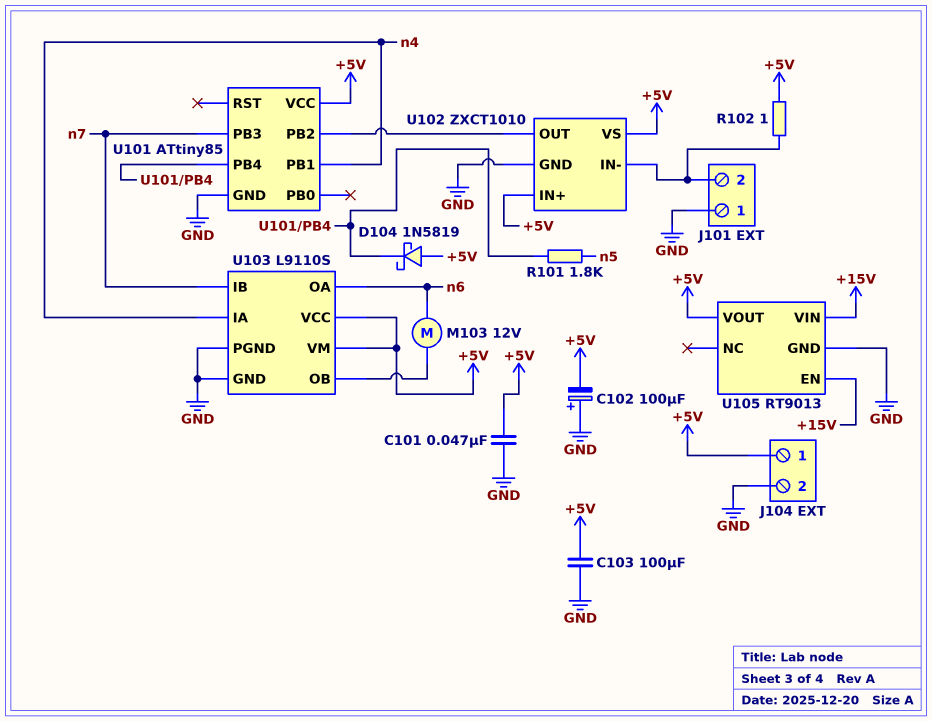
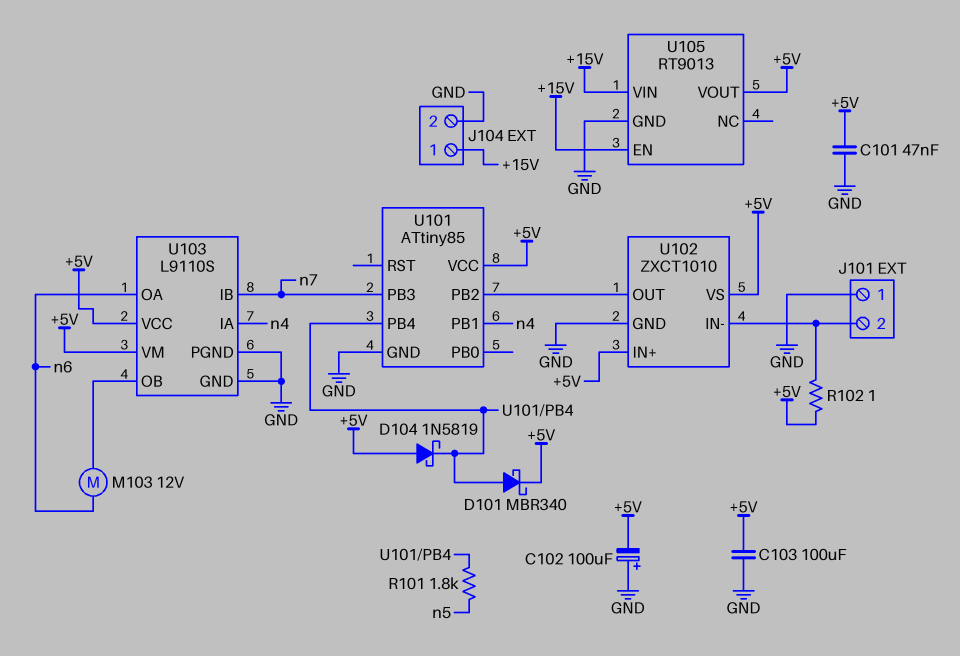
D101: none -> schottky MBR340 (A U101/PB4, K +5V)
J104 pin 1: +5V -> +15V

